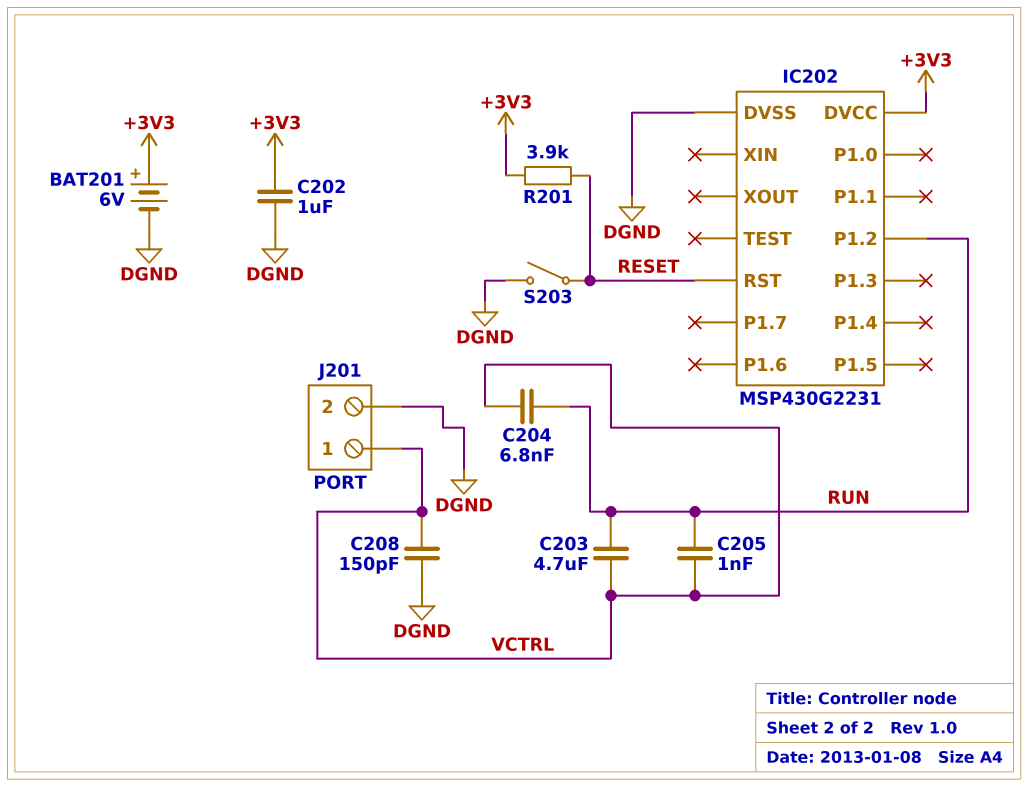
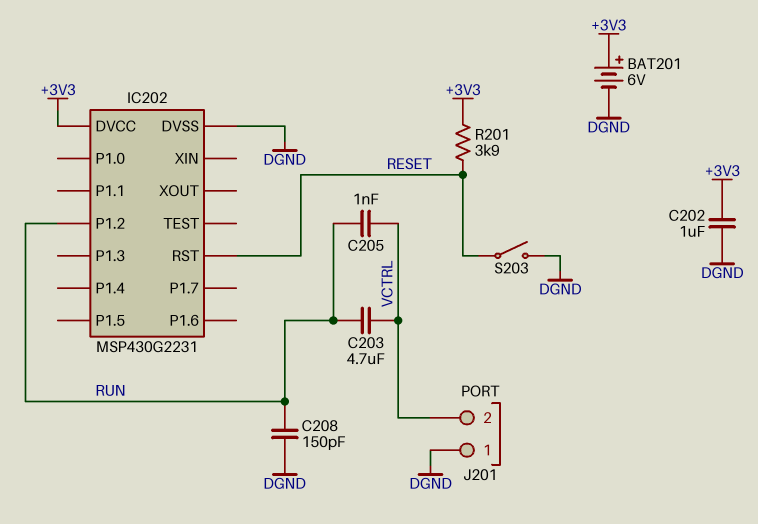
C204: 6.8nF (RUN, VCTRL) -> none
C208: 150pF (DGND, VCTRL) -> 150pF (DGND, RUN)
J201 pin 1: VCTRL -> DGND
J201 pin 2: DGND -> VCTRL

